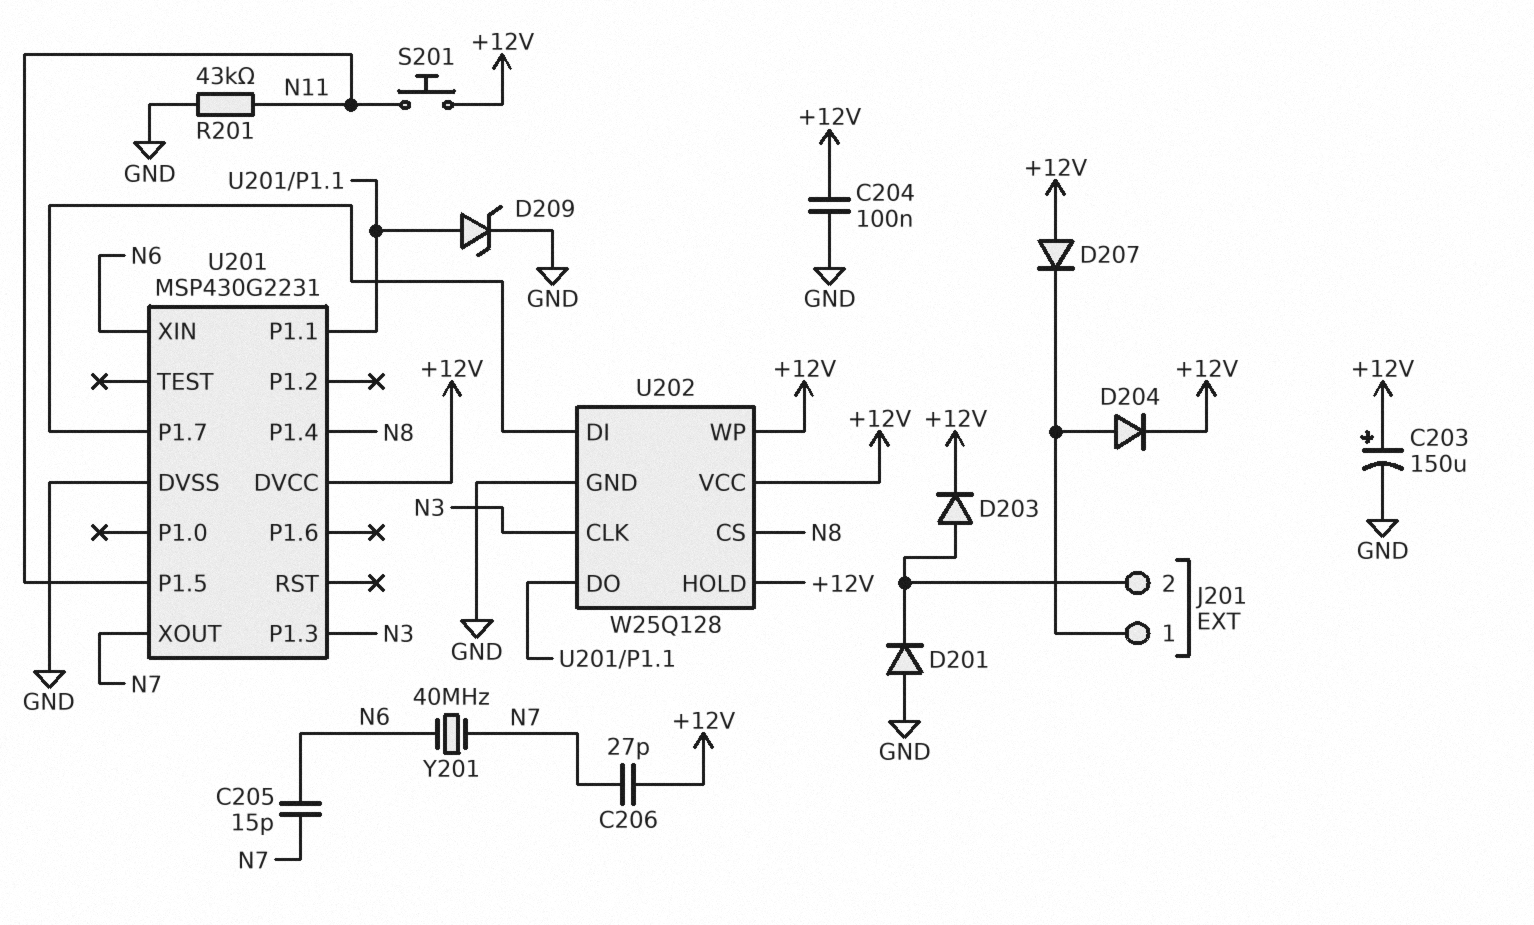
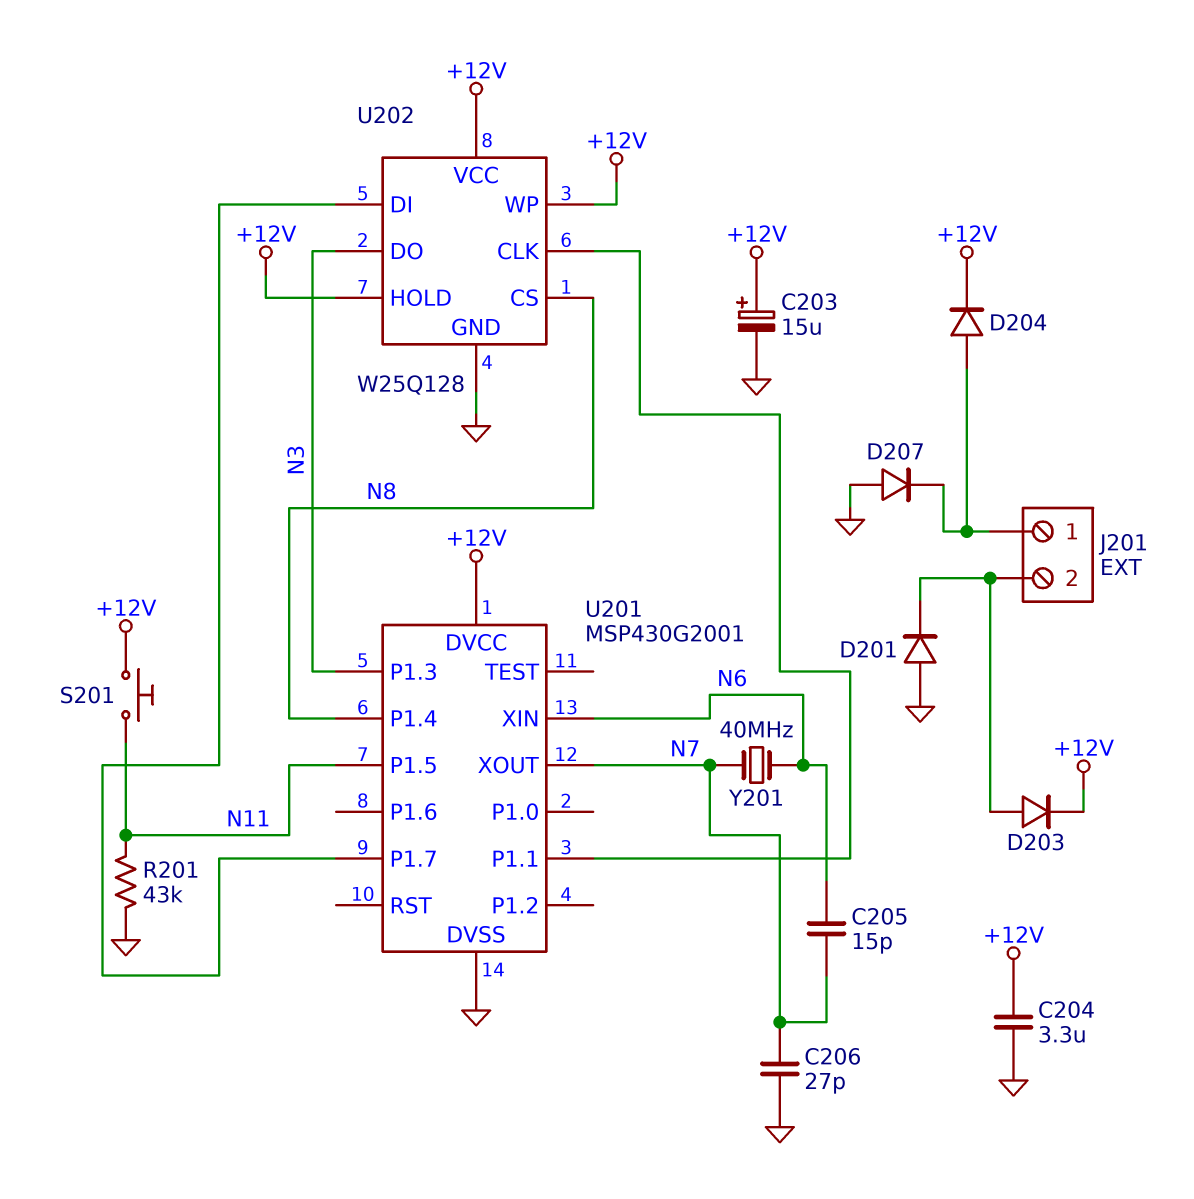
C203: 150uF (plus +12V, minus GND) -> 15uF (plus +12V, minus GND)
C204: 100nF (+12V, GND) -> 3.3uF (+12V, GND)
C206: 27pF (+12V, N7) -> 27pF (GND, N7)
D207: diode (A +12V, K J201/1) -> diode (A GND, K J201/1)
D209: zener (A U201/P1.1, K GND) -> none
U201: MSP430G2231 -> MSP430G2001
U202 pin CLK: N3 -> U201/P1.1
U202 pin DO: U201/P1.1 -> N3

